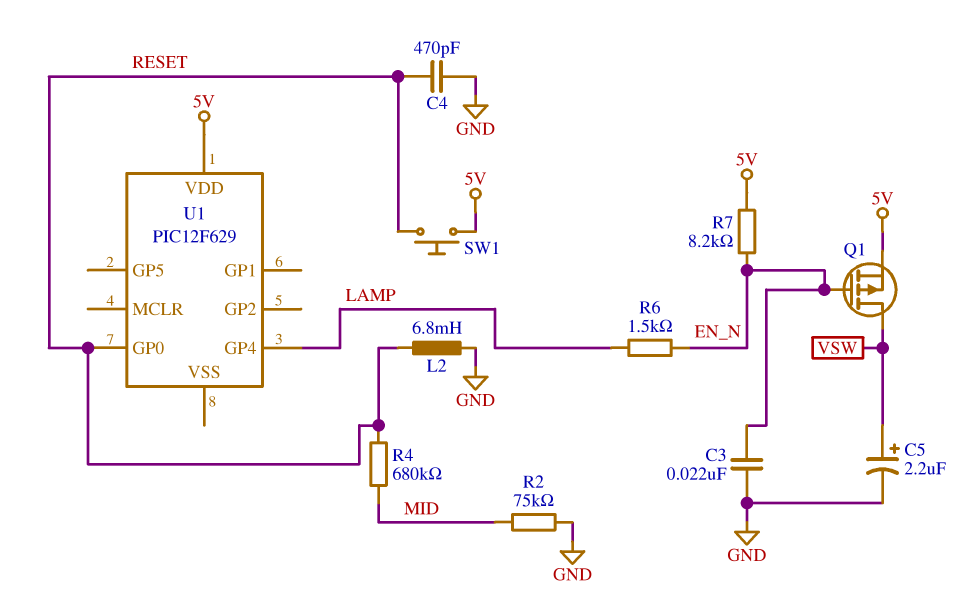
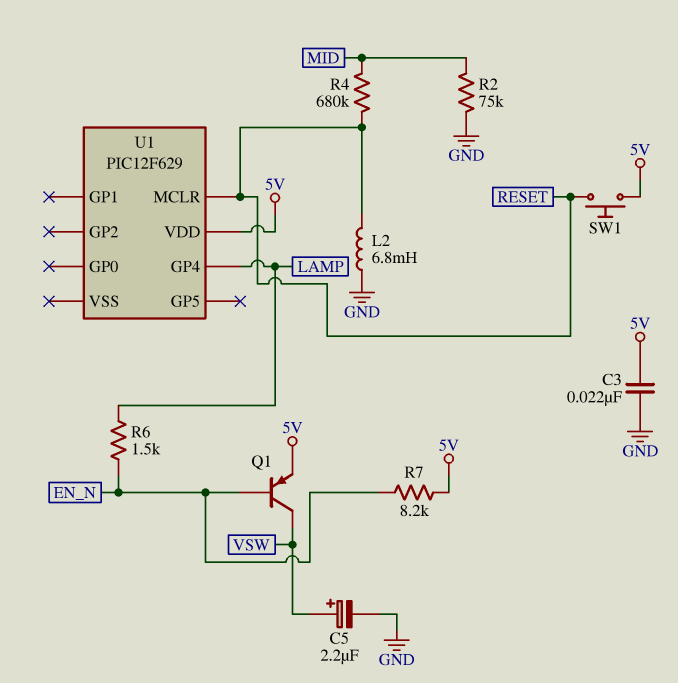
C3: 22nF (EN_N, GND) -> 22nF (5V, GND)
C4: 470pF (GND, RESET) -> none
Q1: PMOS (G EN_N, D VSW, S 5V) -> PNP (B EN_N, C VSW, E 5V)
U1 pin GP0: RESET -> none
U1 pin MCLR: none -> RESET

